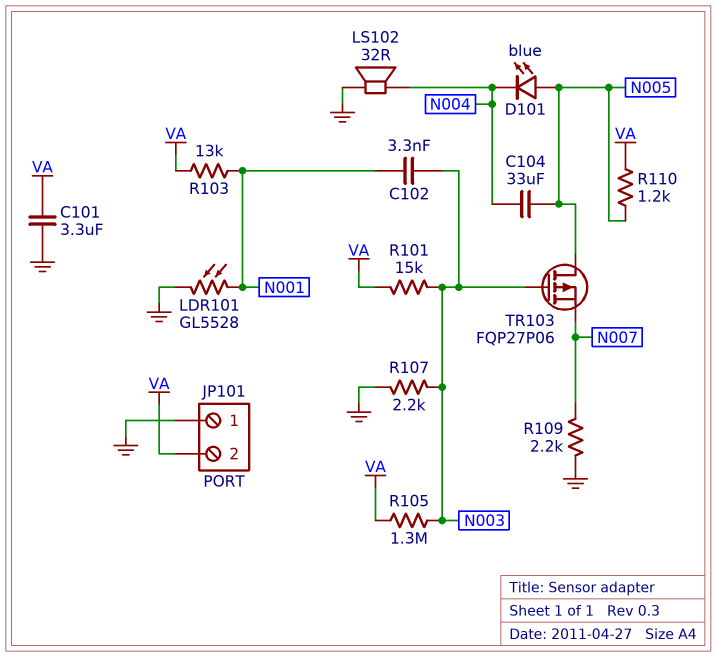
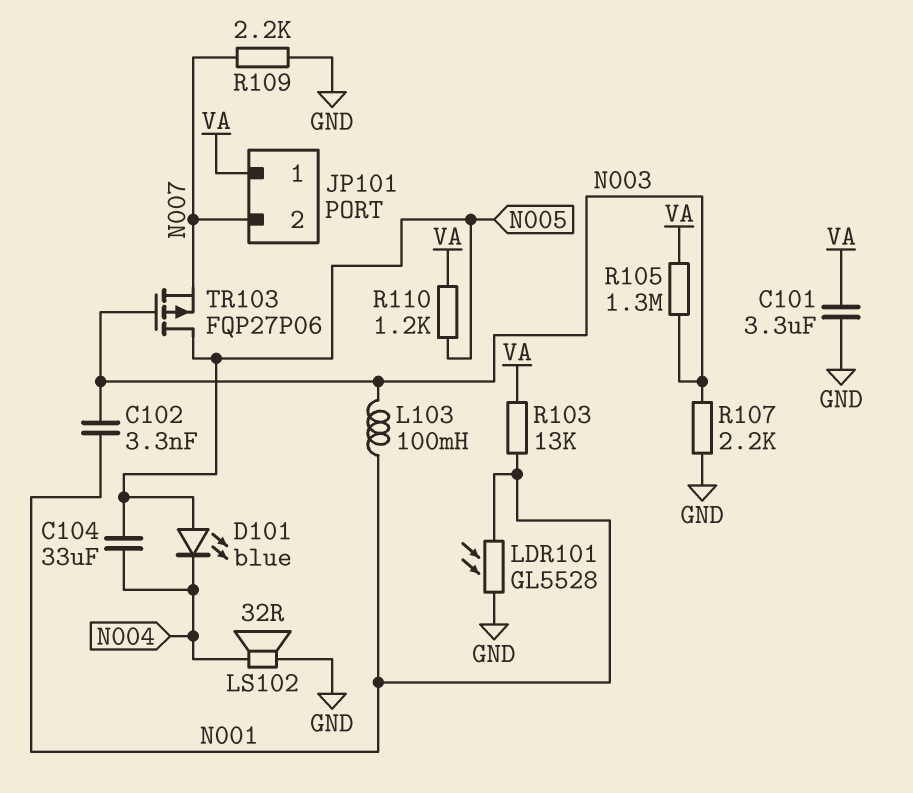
JP101 pin 1: GND -> VA
JP101 pin 2: VA -> N007
L103: none -> 100mH (N001, N003)
R101: 15k (N003, VA) -> none

